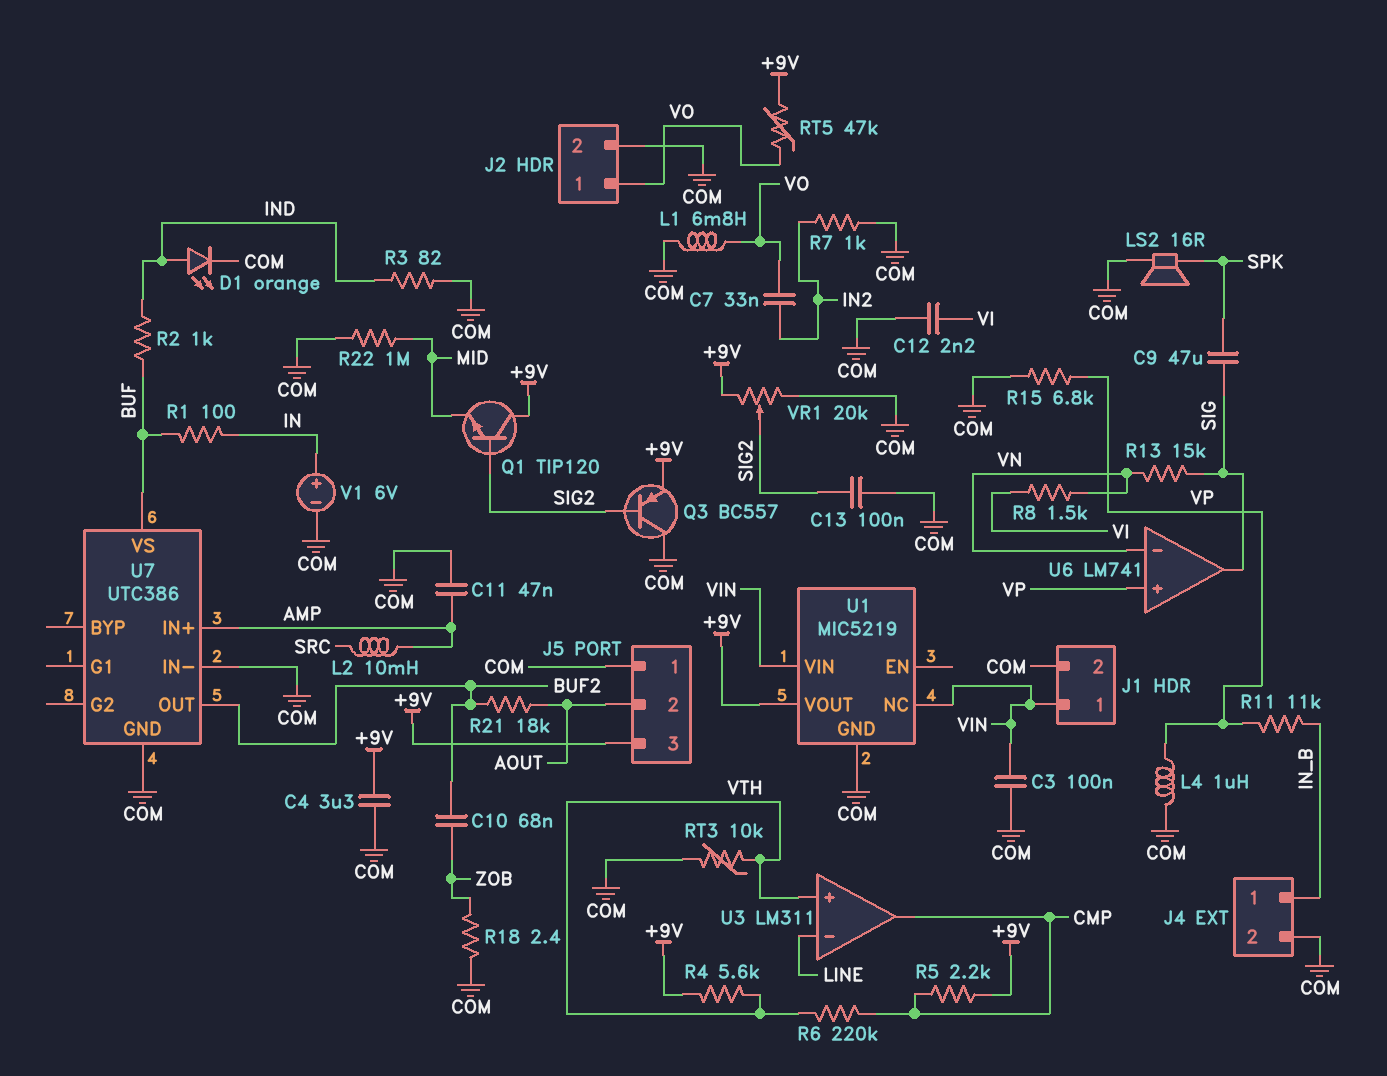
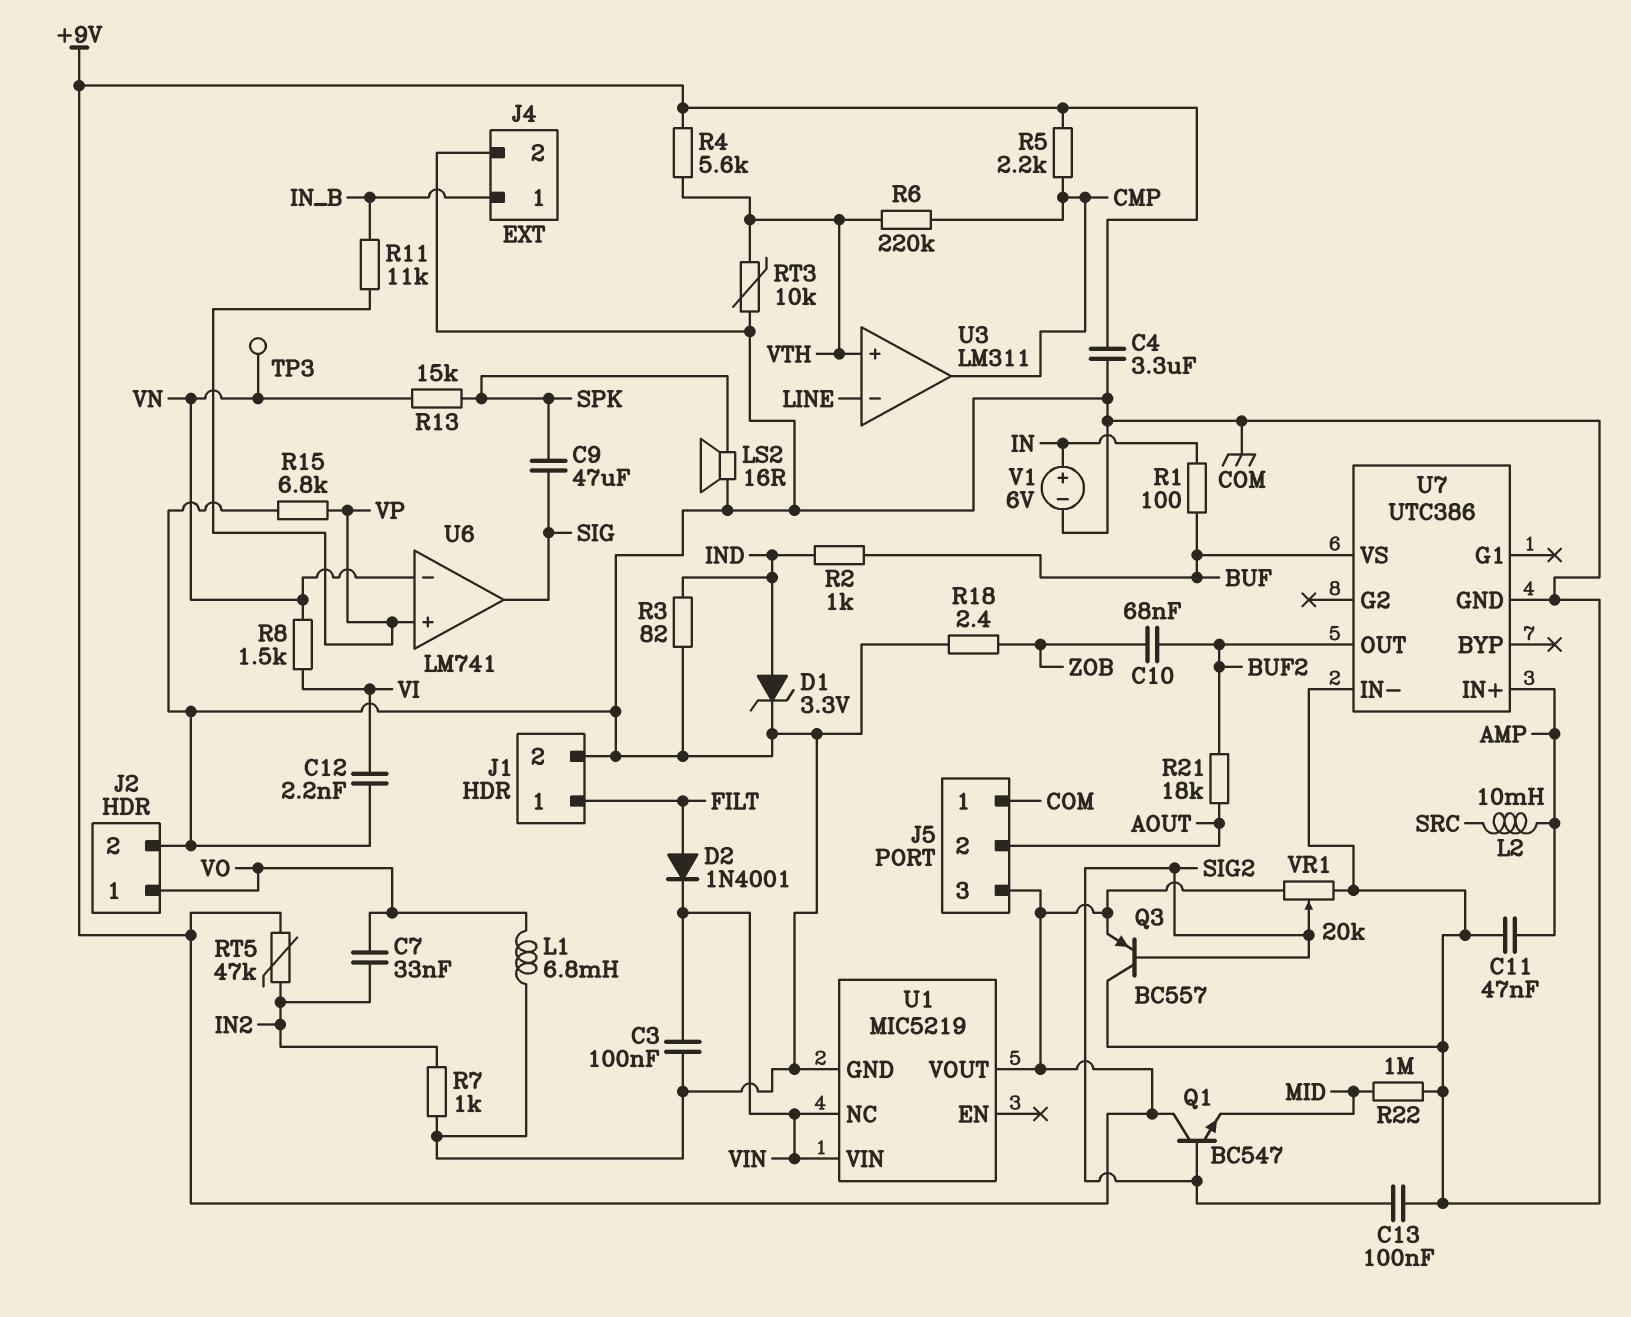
D1: LED orange (A IND, K COM) -> zener 3.3V (A IND, K COM)
D2: none -> diode 1N4001 (A FILT, K VIN)
J1 pin 1: VIN -> FILT
L4: 1uH (COM, VP) -> none
Q1: NPN TIP120 (B SIG2, C +9V, E MID) -> NPN BC547 (B SIG2, C +9V, E MID)
R13: 15k (SIG, VN) -> 15k (SPK, VN)
RT5: 47k (+9V, VO) -> 47k (+9V, IN2)
TP3: none -> test point (VN)

